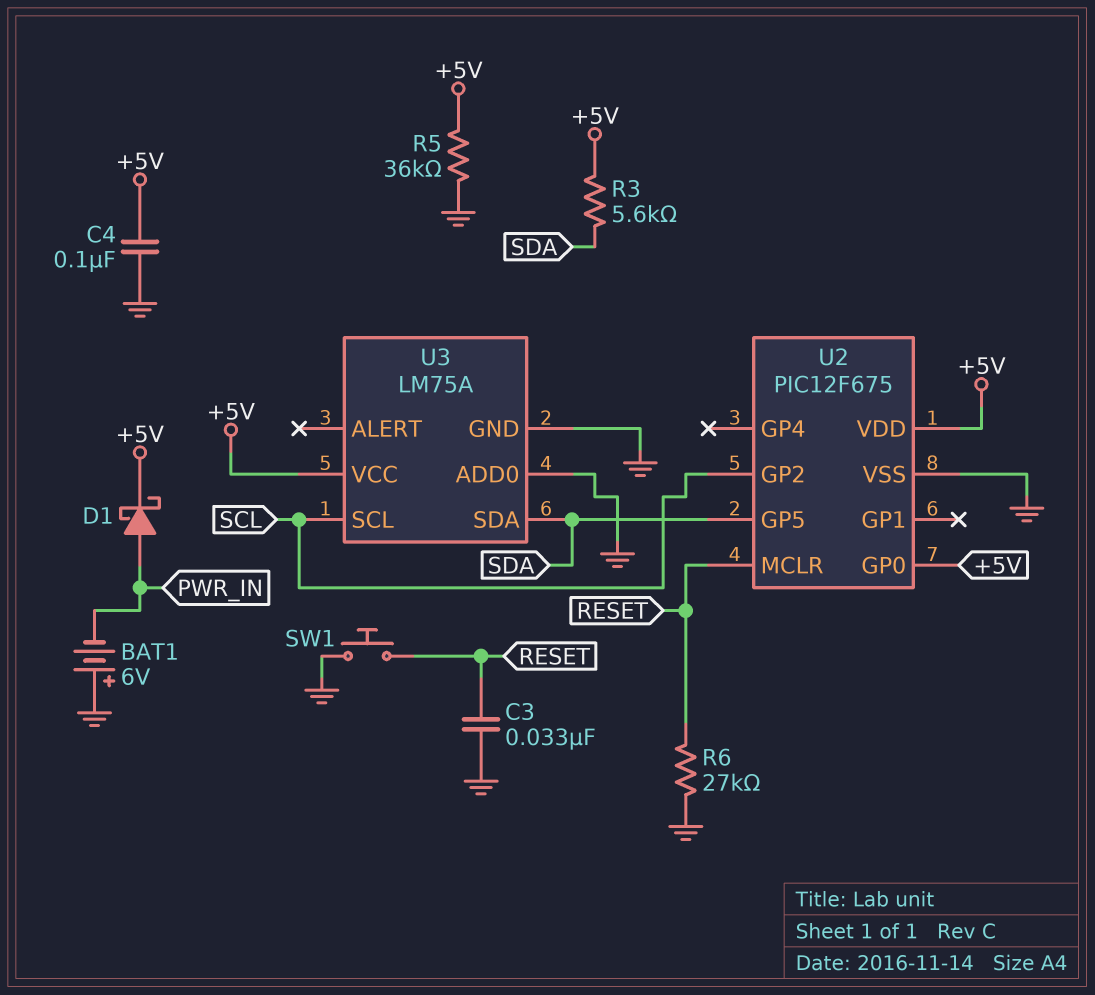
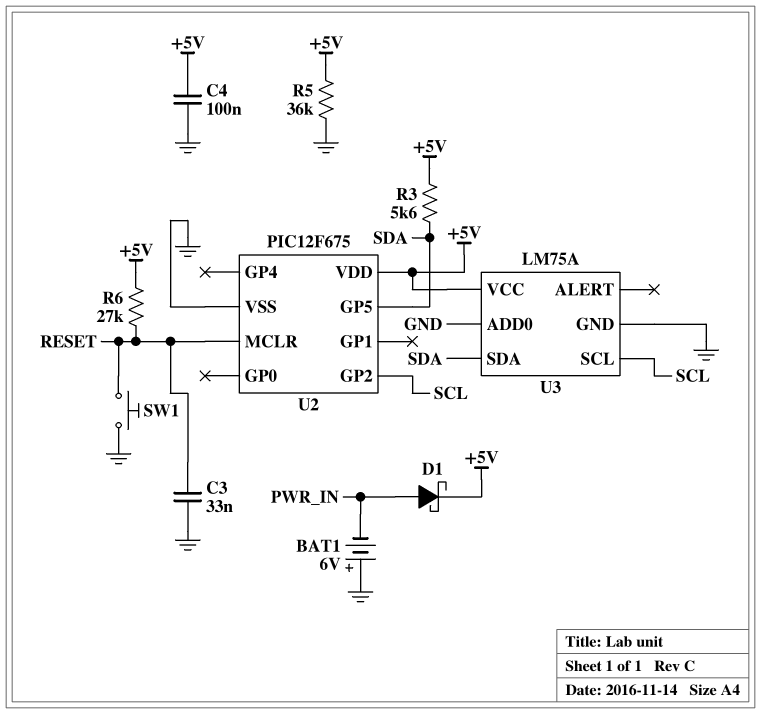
R6: 27k (GND, RESET) -> 27k (+5V, RESET)
U2 pin GP0: +5V -> none

